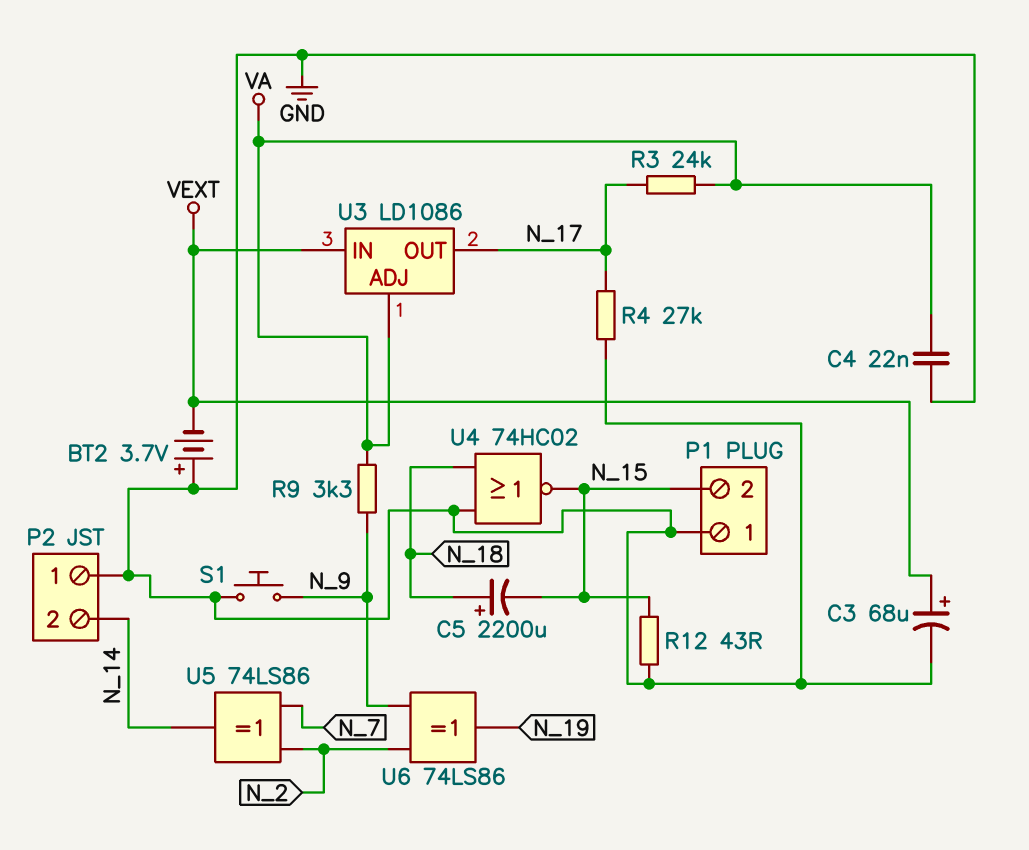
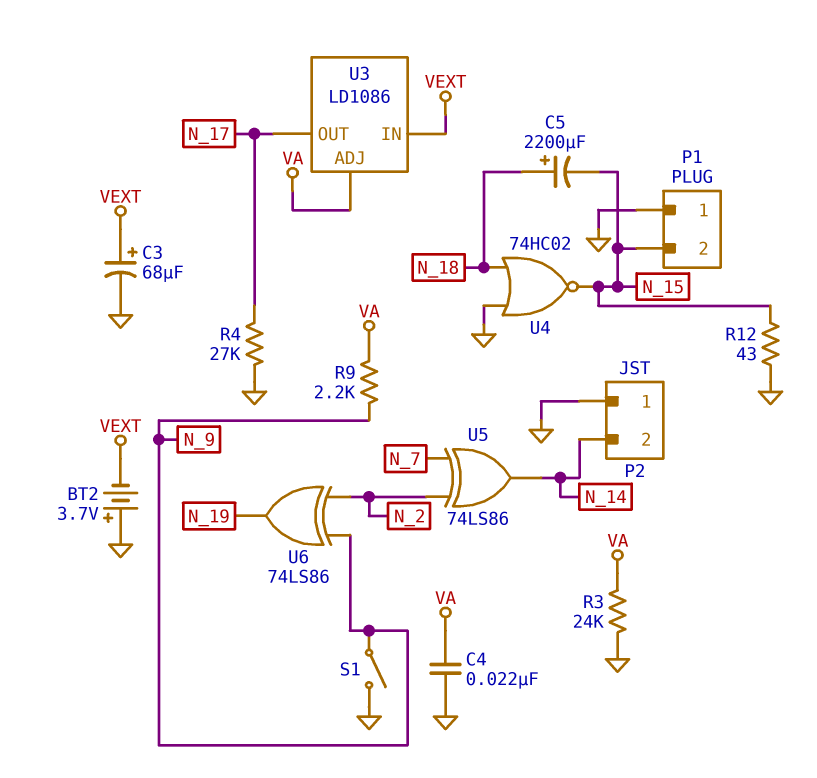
R3: 24k (N_17, VA) -> 24k (GND, VA)
R9: 3.3k (N_9, VA) -> 2.2k (N_9, VA)
S1: button (GND, N_9) -> switch (GND, N_9)

